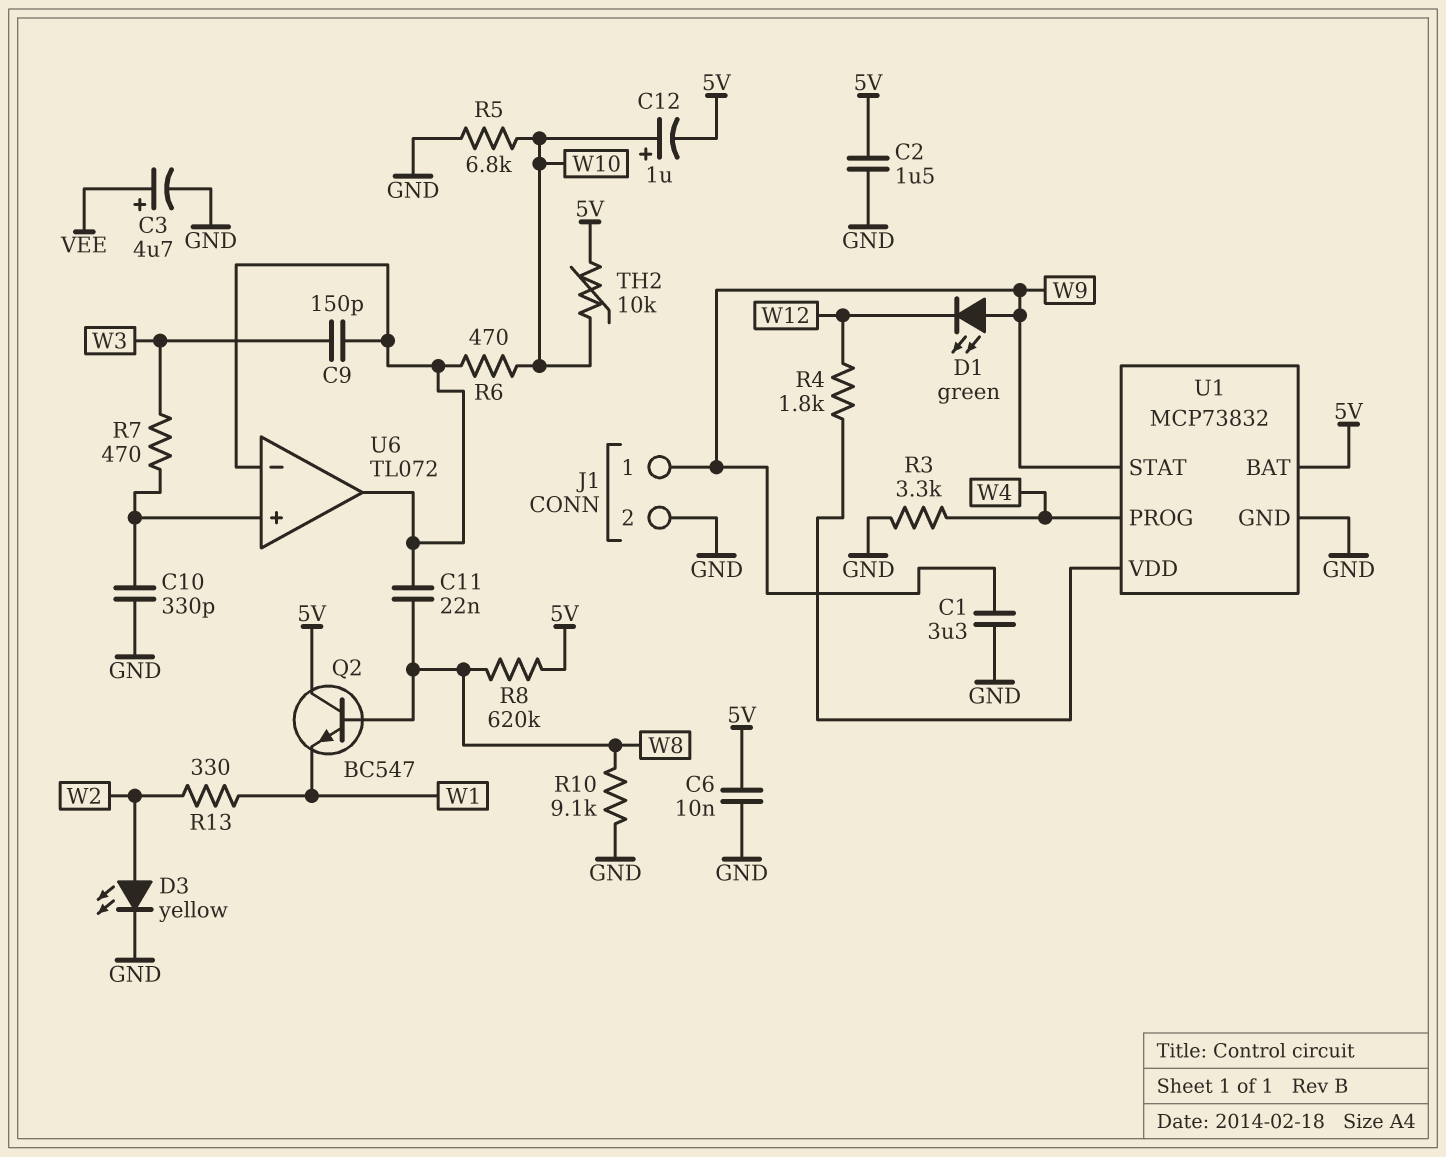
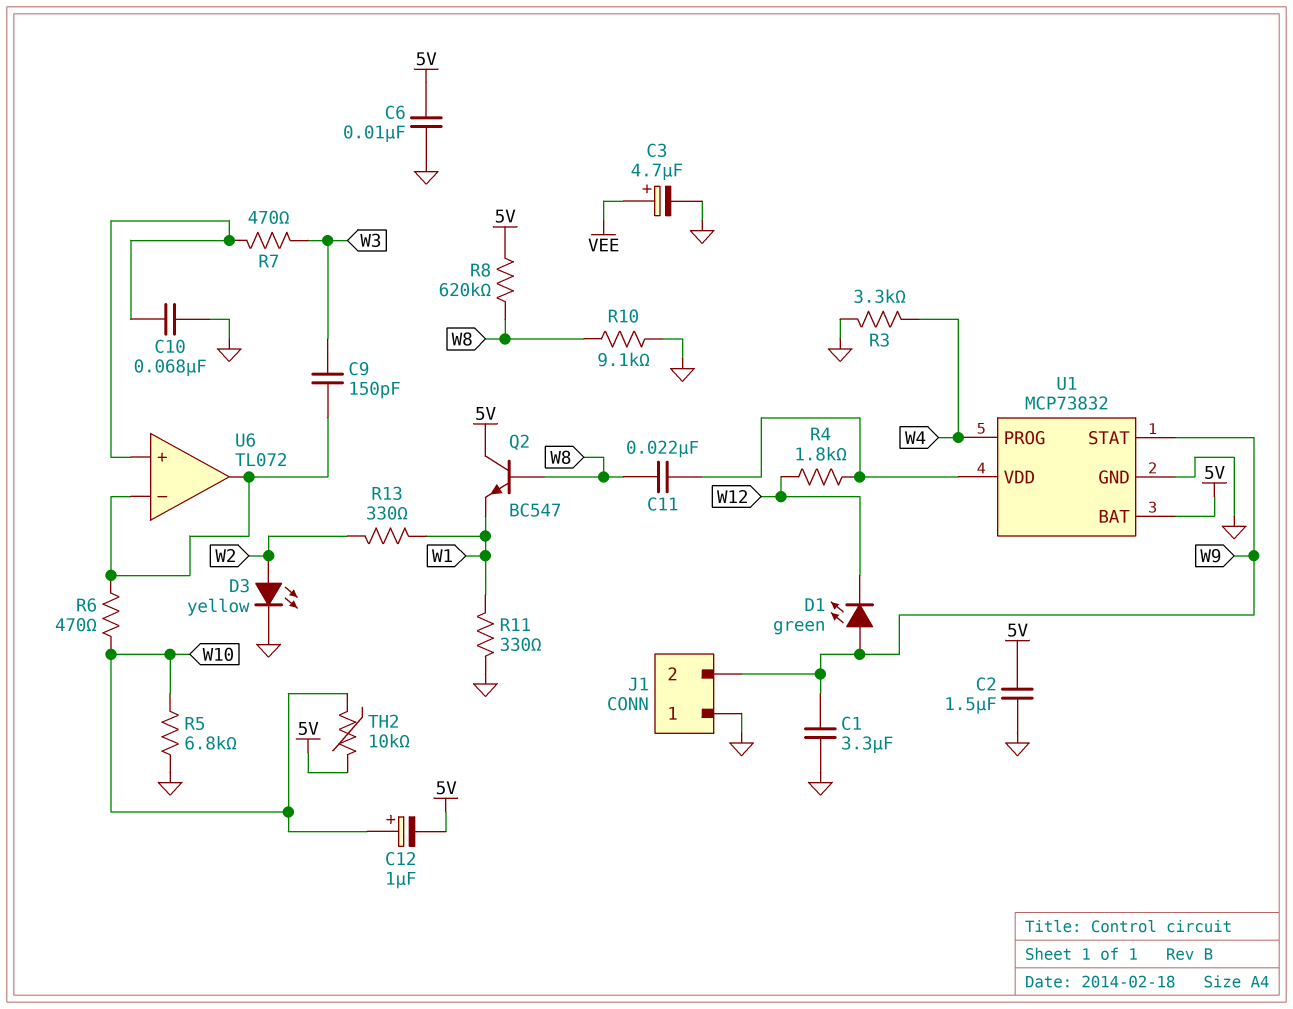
C10: 330pF (GND, U6/in+) -> 68nF (GND, U6/in+)
C11: 22nF (U6/in-, W8) -> 22nF (U1/VDD, W8)
J1 pin 1: W9 -> GND
J1 pin 2: GND -> W9
R11: none -> 330 (GND, W1)

